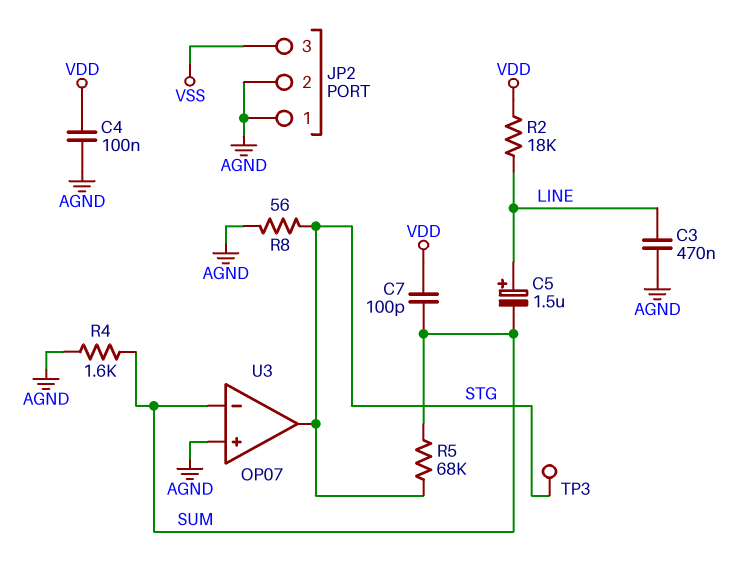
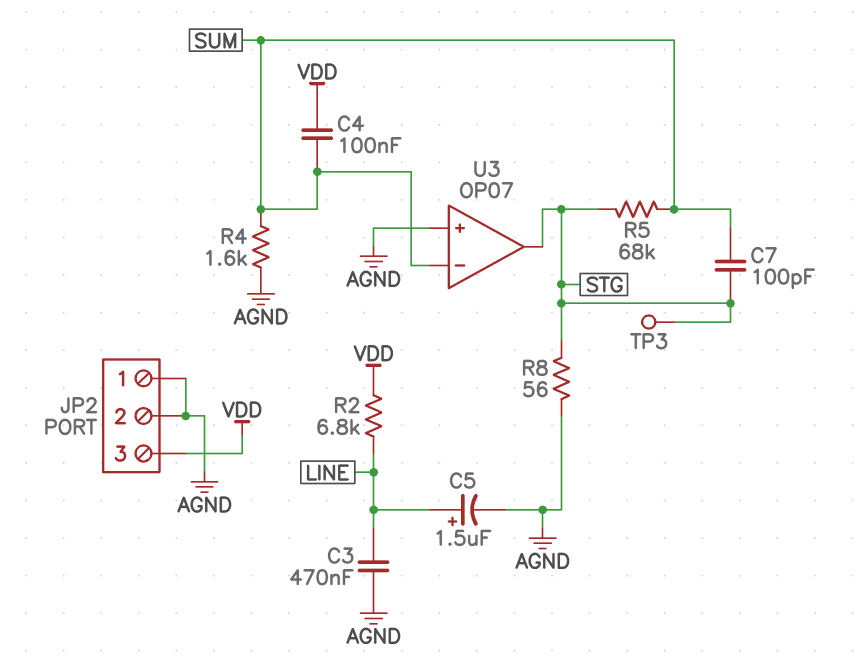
C4: 100nF (AGND, VDD) -> 100nF (SUM, VDD)
C5: 1.5uF (plus LINE, minus SUM) -> 1.5uF (plus LINE, minus AGND)
C7: 100pF (SUM, VDD) -> 100pF (STG, SUM)
JP2 pin 3: VSS -> VDD
R2: 18k (LINE, VDD) -> 6.8k (LINE, VDD)

